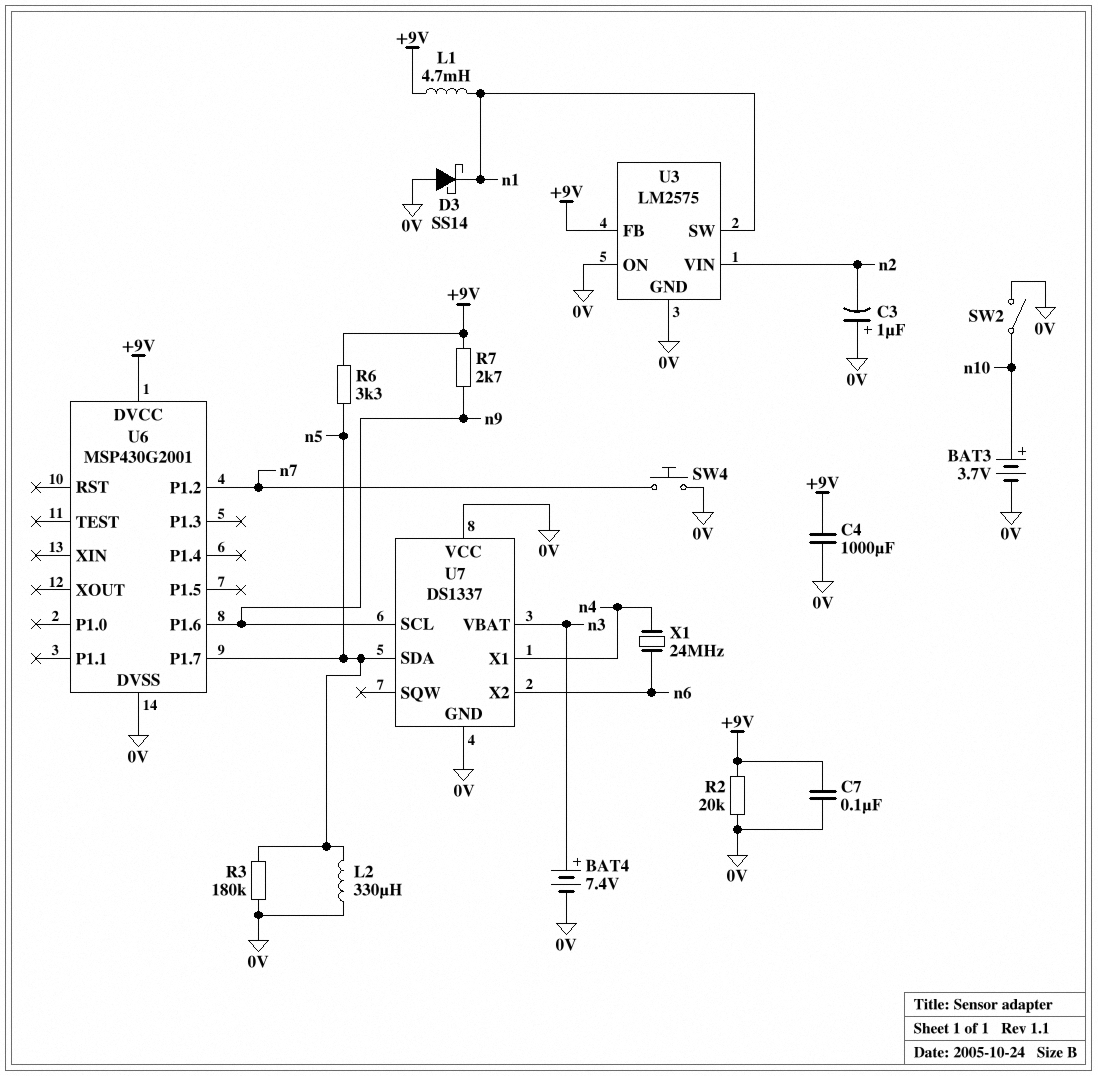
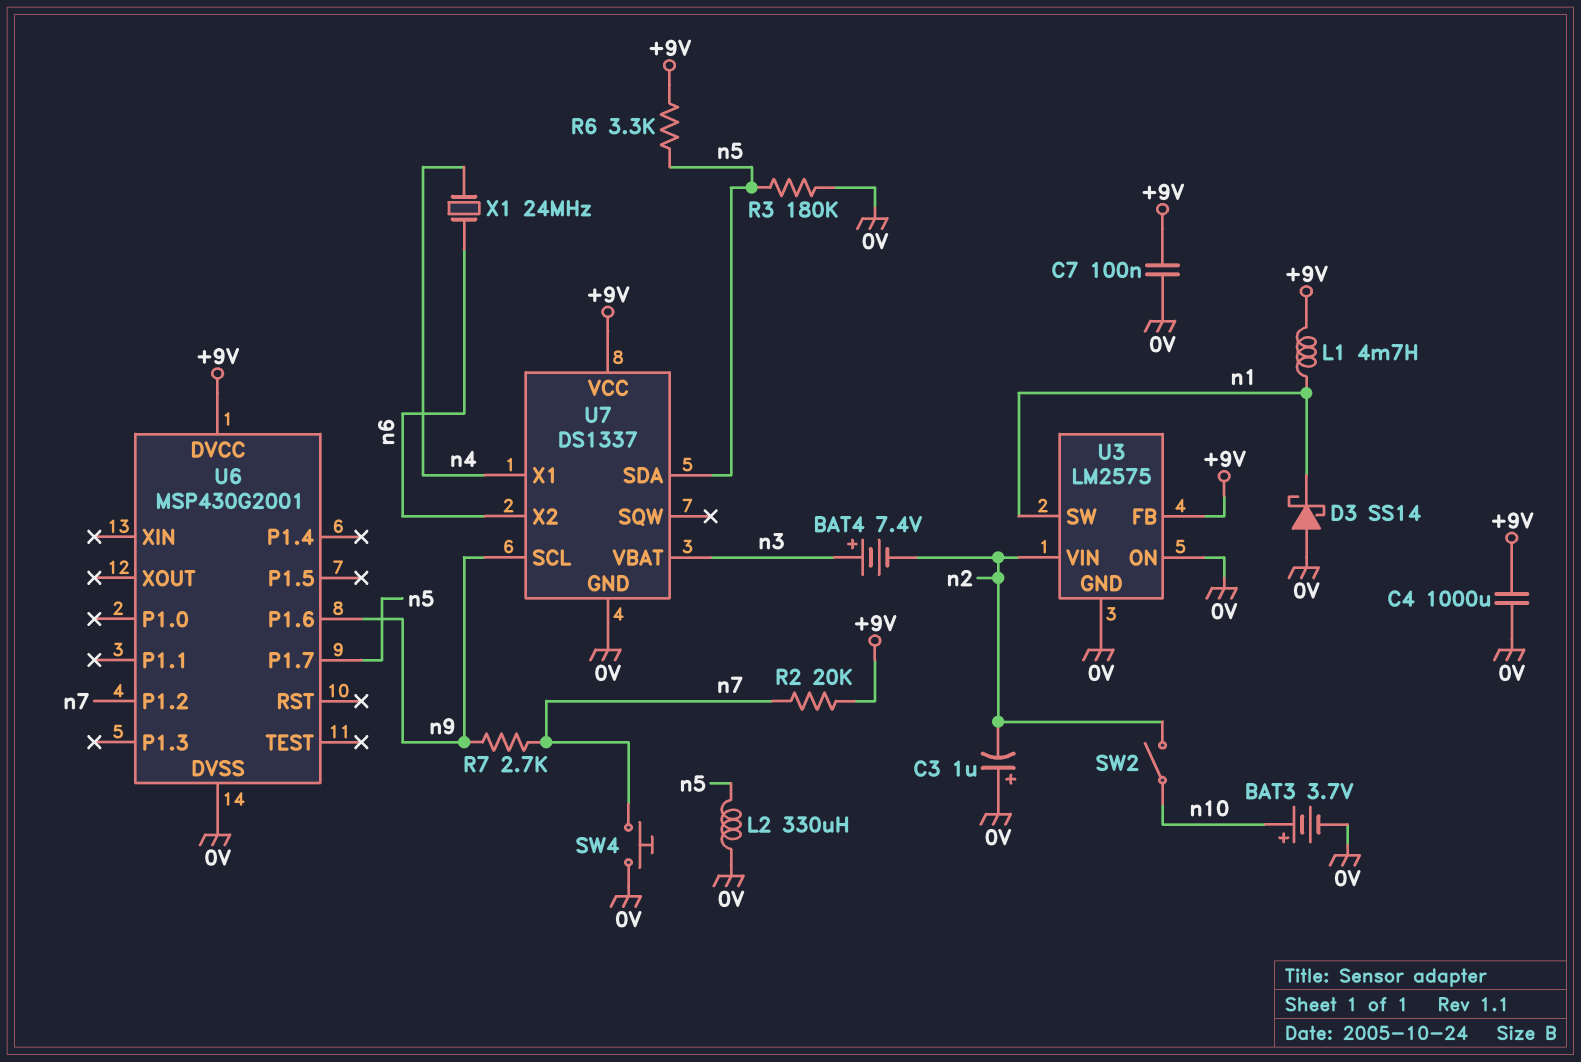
BAT4: 7.4V (plus n3, minus 0V) -> 7.4V (plus n3, minus n2)
R2: 20k (+9V, 0V) -> 20k (+9V, n7)
R7: 2.7k (+9V, n9) -> 2.7k (n7, n9)
SW2: switch (0V, n10) -> switch (n2, n10)
U7 pin VCC: 0V -> +9V

